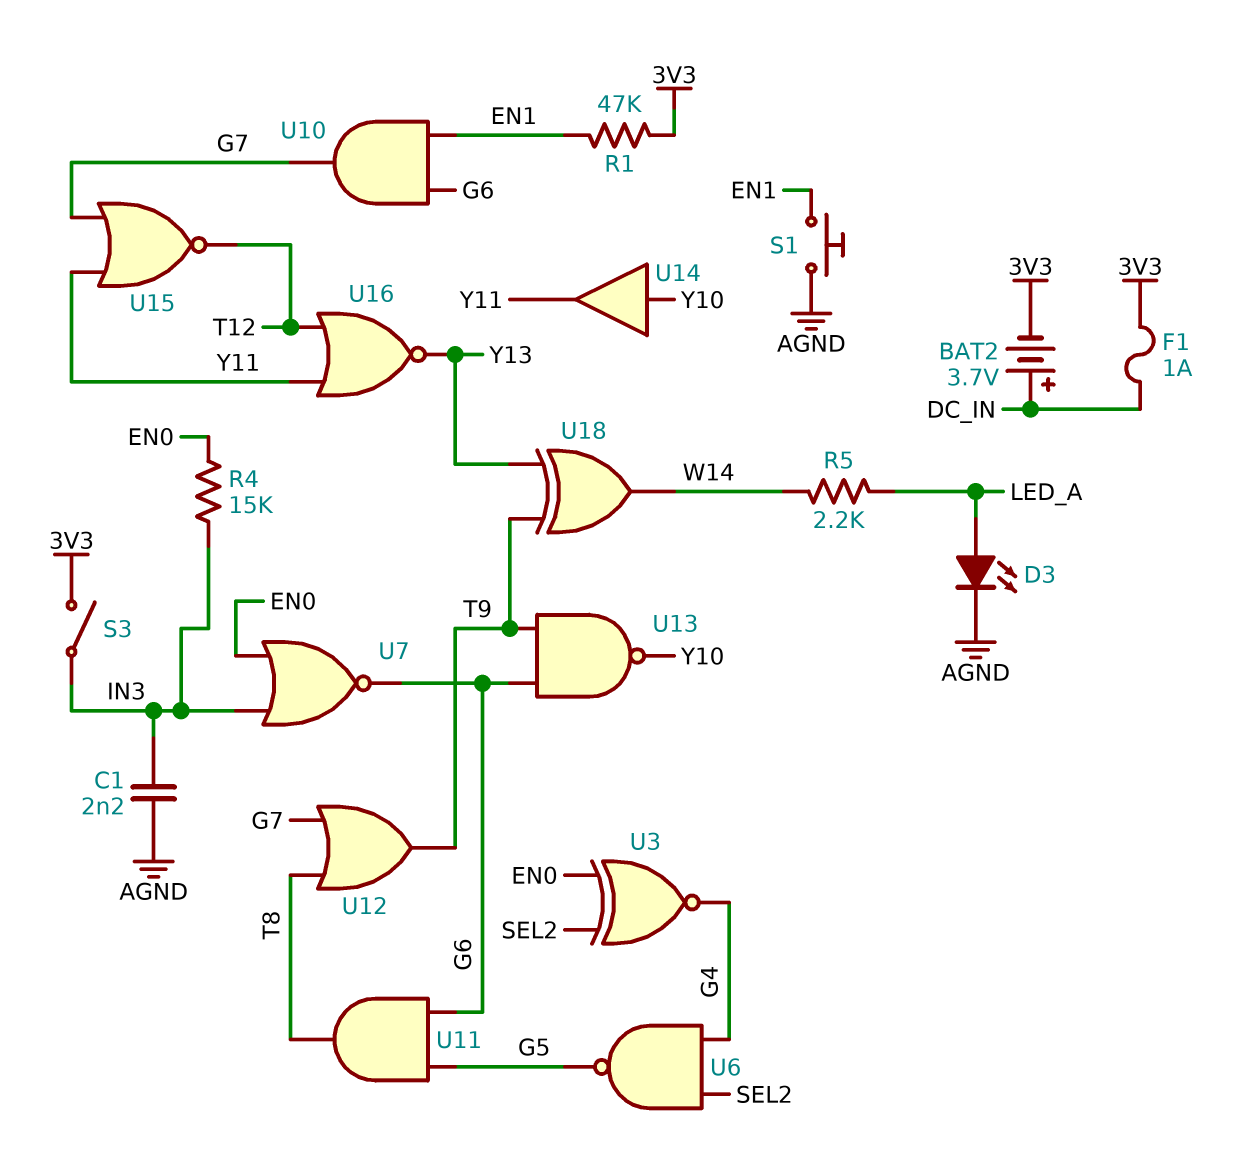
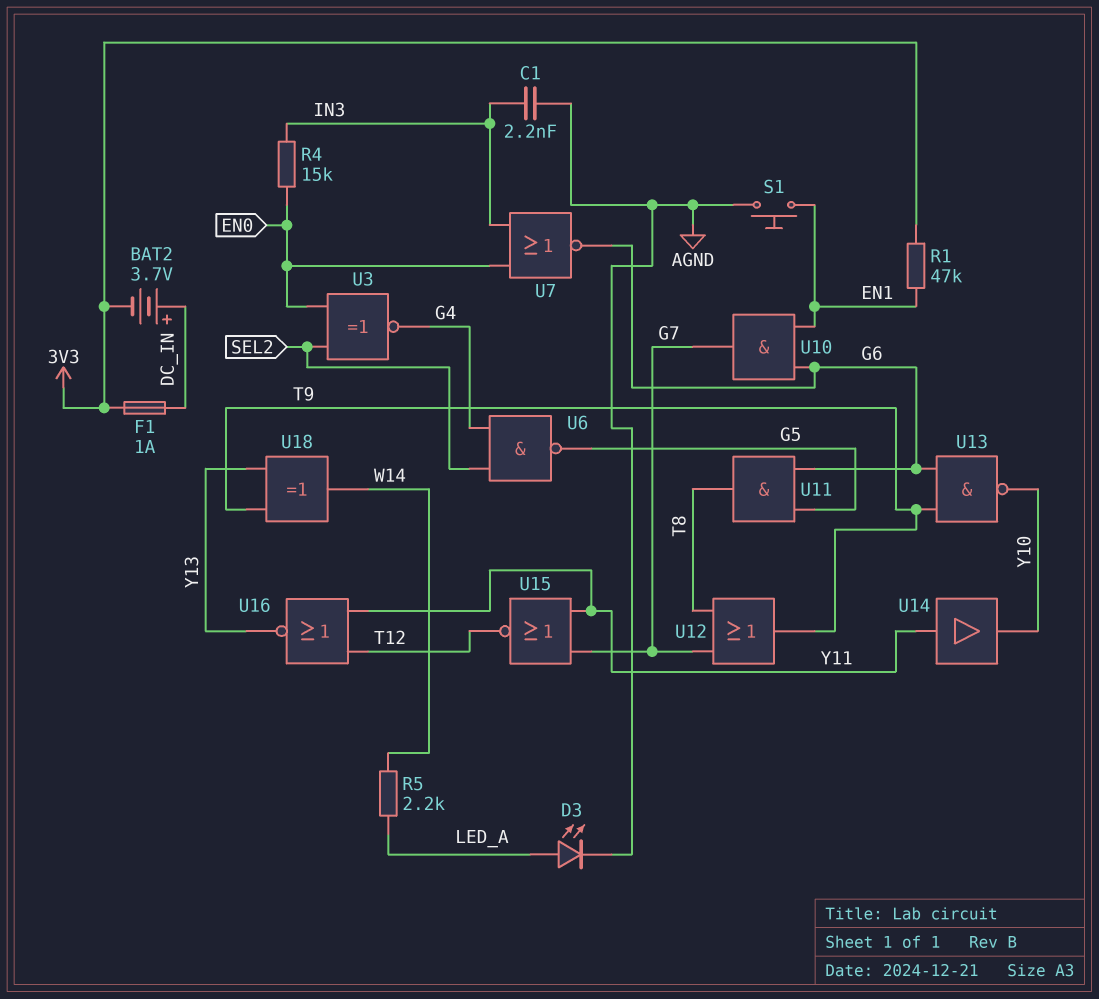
S3: switch (3V3, IN3) -> none
U14: buffer (in Y10, out Y11) -> buffer (in Y11, out Y10)

